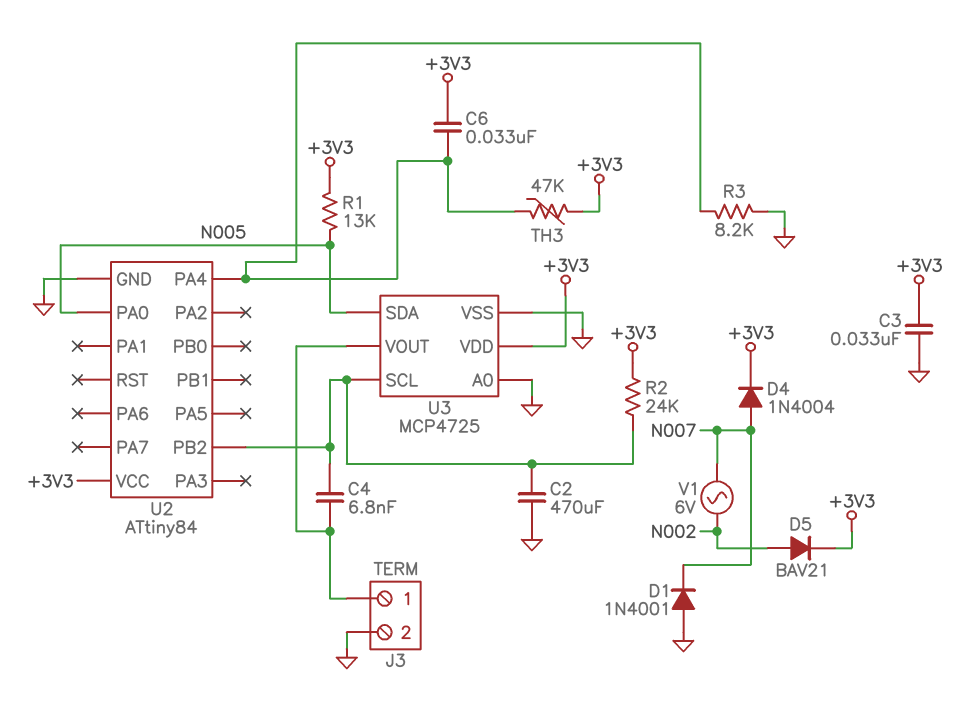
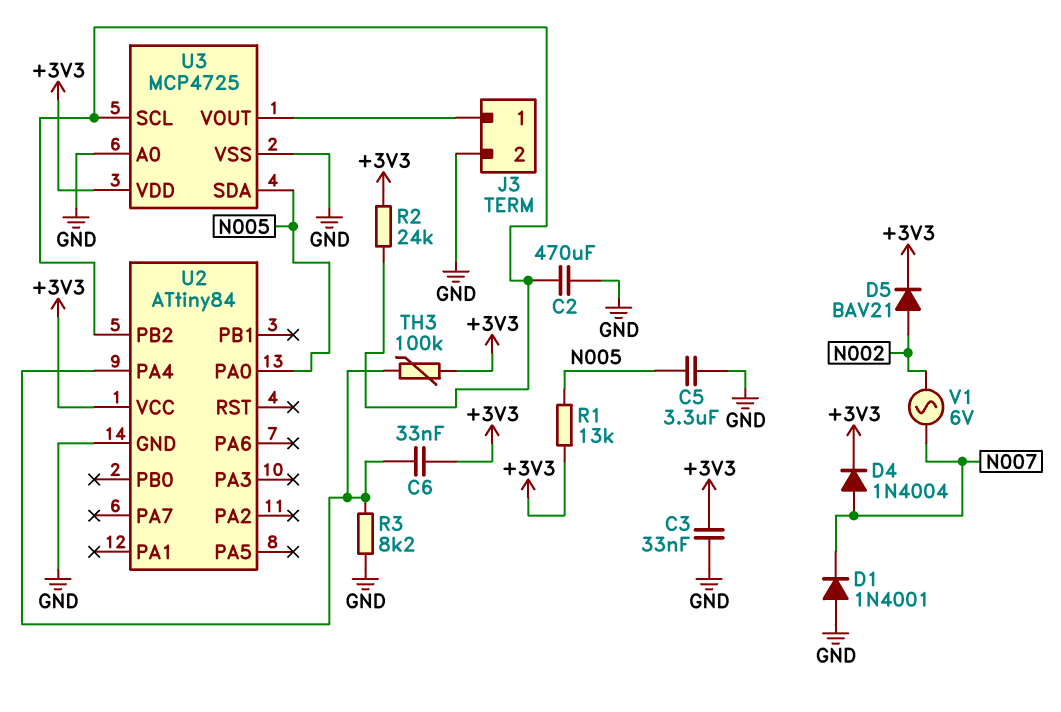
C4: 6.8nF (J3/1, U2/PB2) -> none
C5: none -> 3.3uF (GND, N005)
TH3: 47k (+3V3, U2/PA4) -> 100k (+3V3, U2/PA4)

